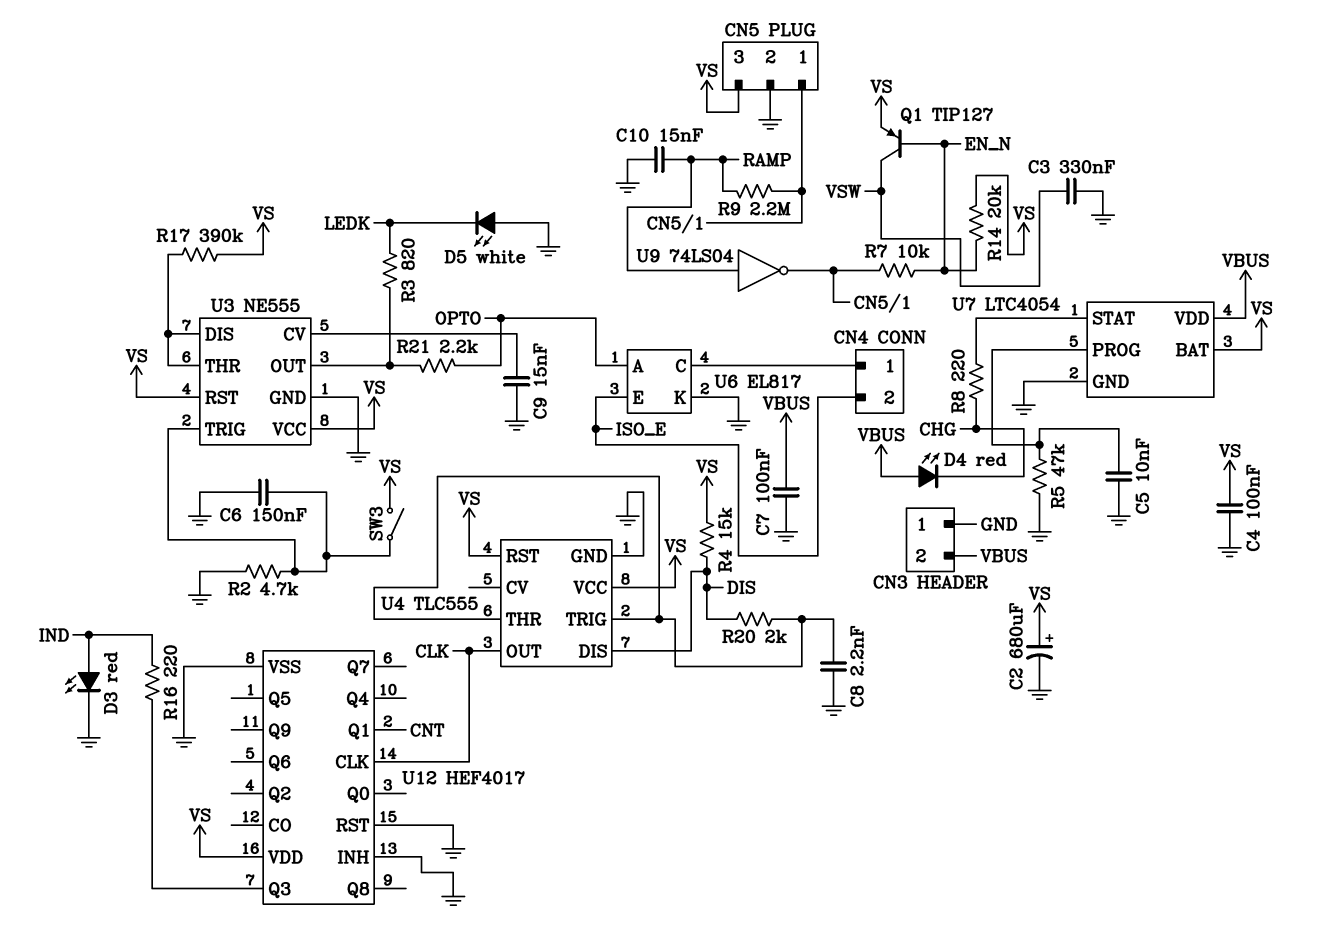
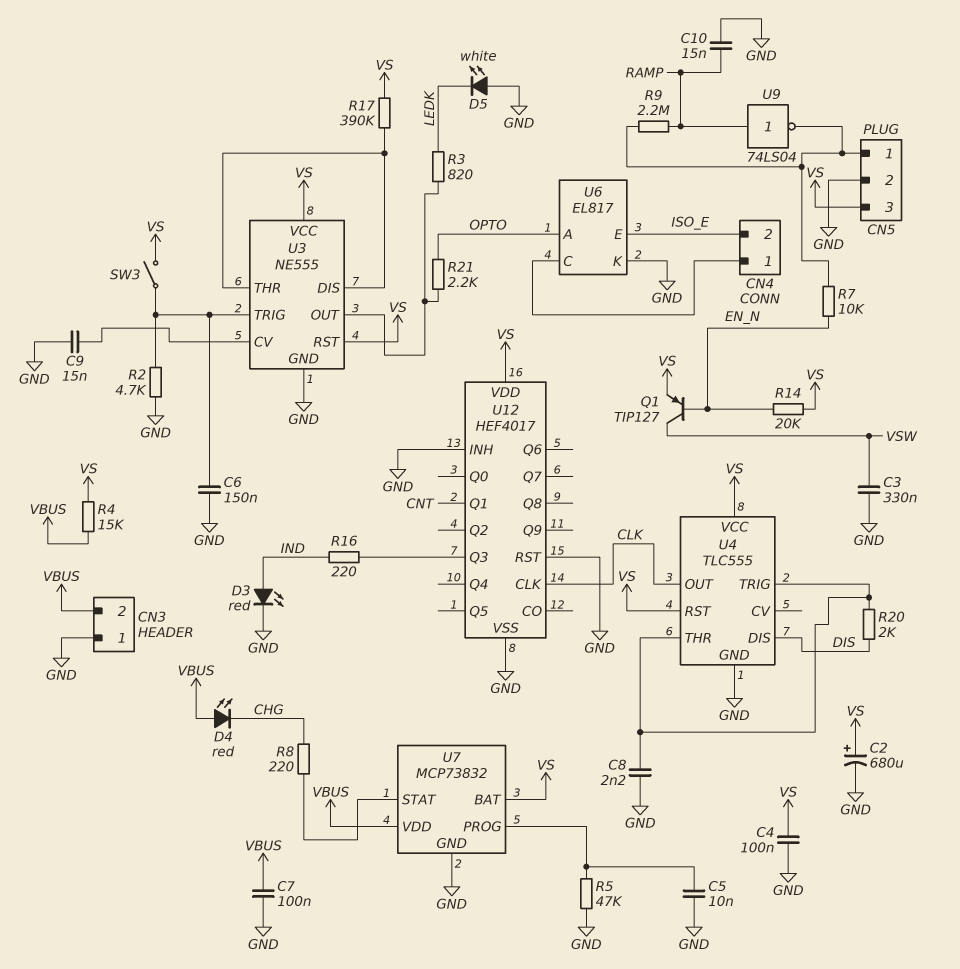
R4: 15k (DIS, VS) -> 15k (VBUS, VS)
U7: LTC4054 -> MCP73832

